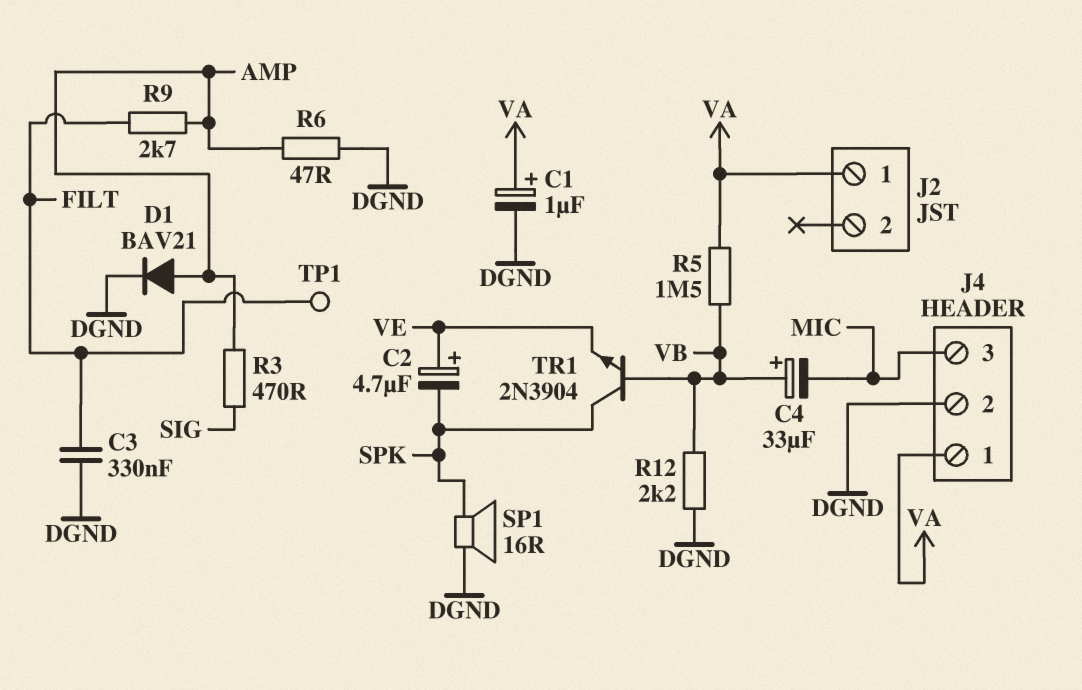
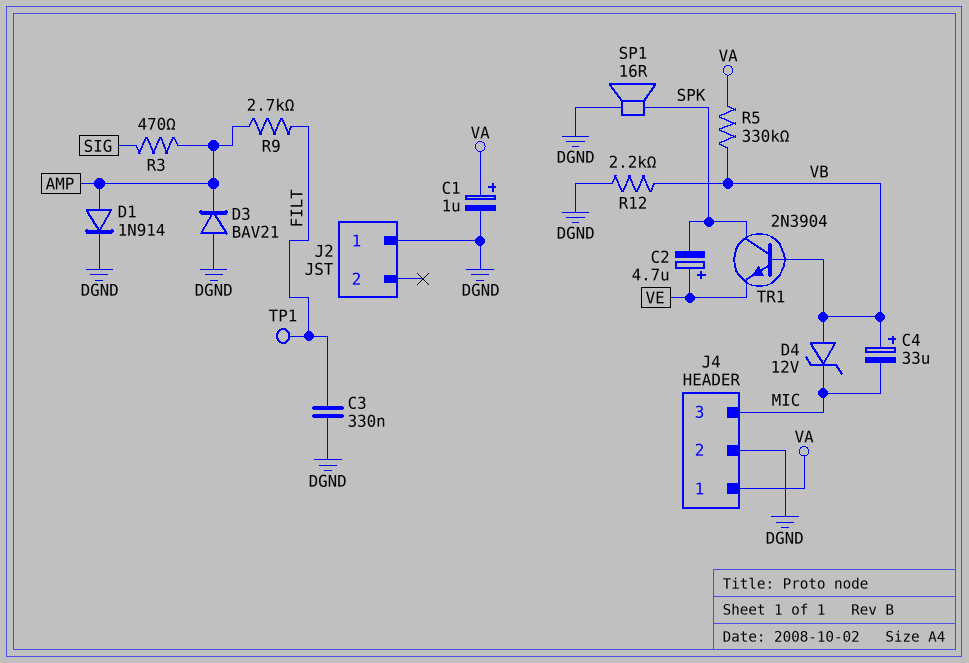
D1: diode BAV21 (A AMP, K DGND) -> diode 1N914 (A AMP, K DGND)
D3: none -> diode BAV21 (A DGND, K AMP)
D4: none -> zener 12V (A VB, K MIC)
J2 pin 1: VA -> DGND
R5: 1.5M (VA, VB) -> 330k (VA, VB)
R6: 47 (AMP, DGND) -> none

